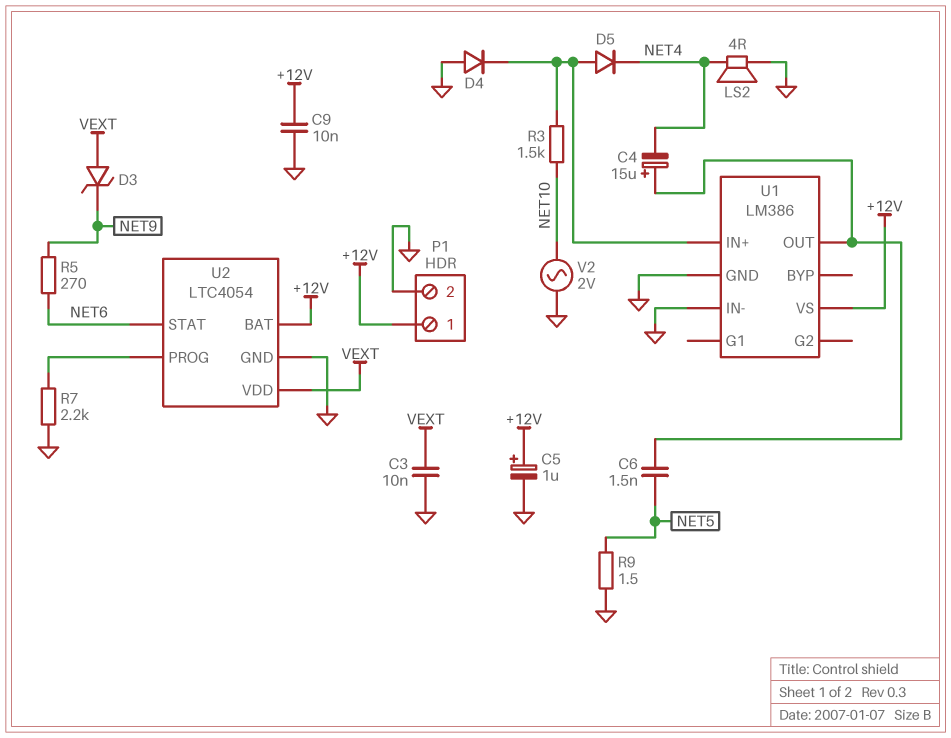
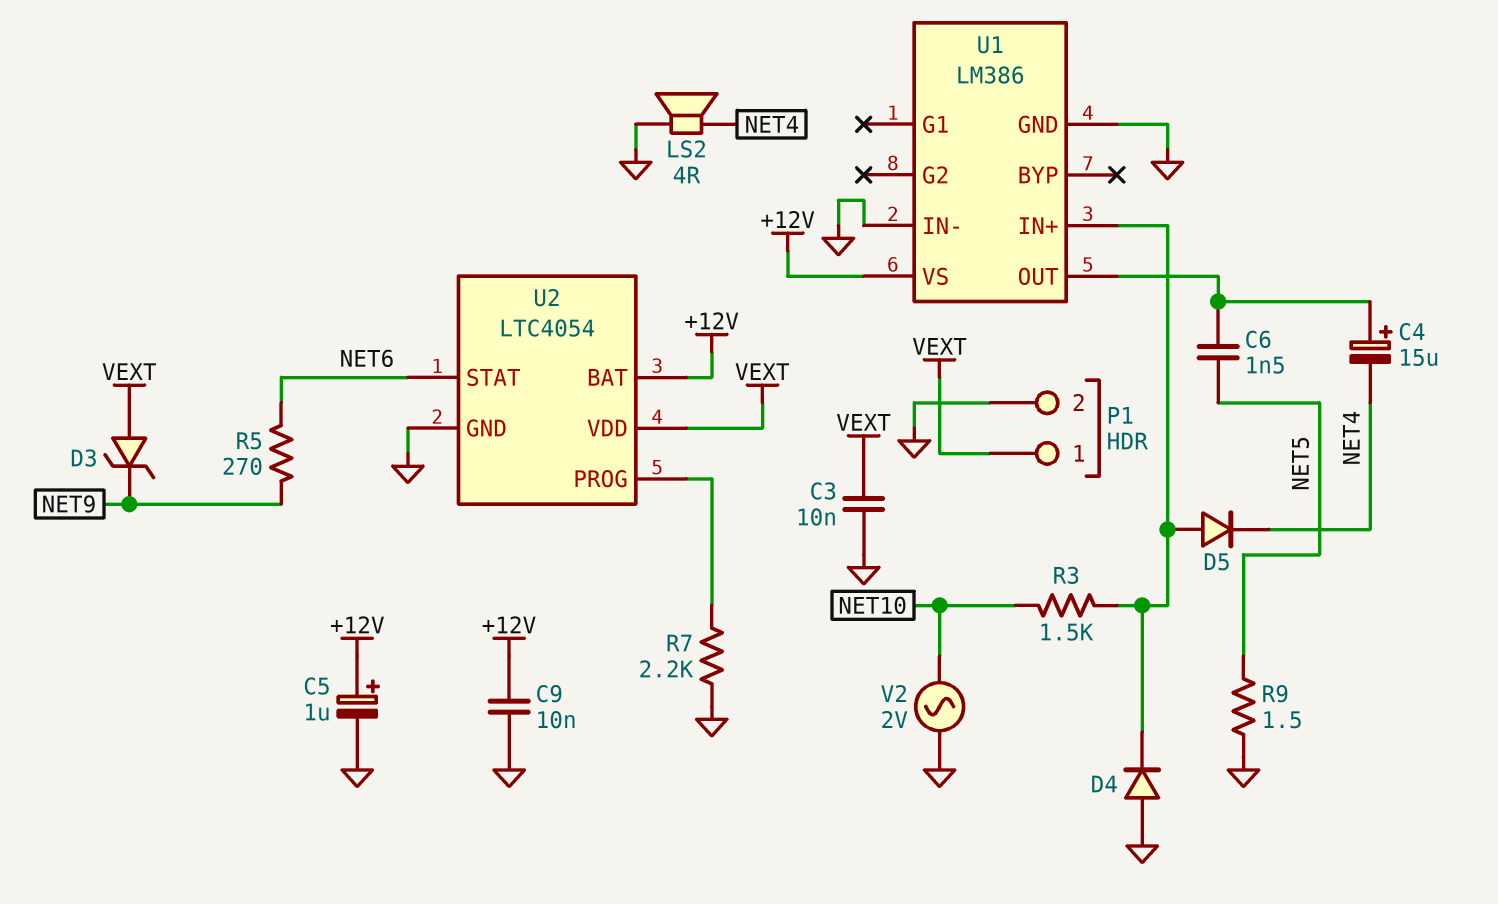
P1 pin 1: +12V -> VEXT

